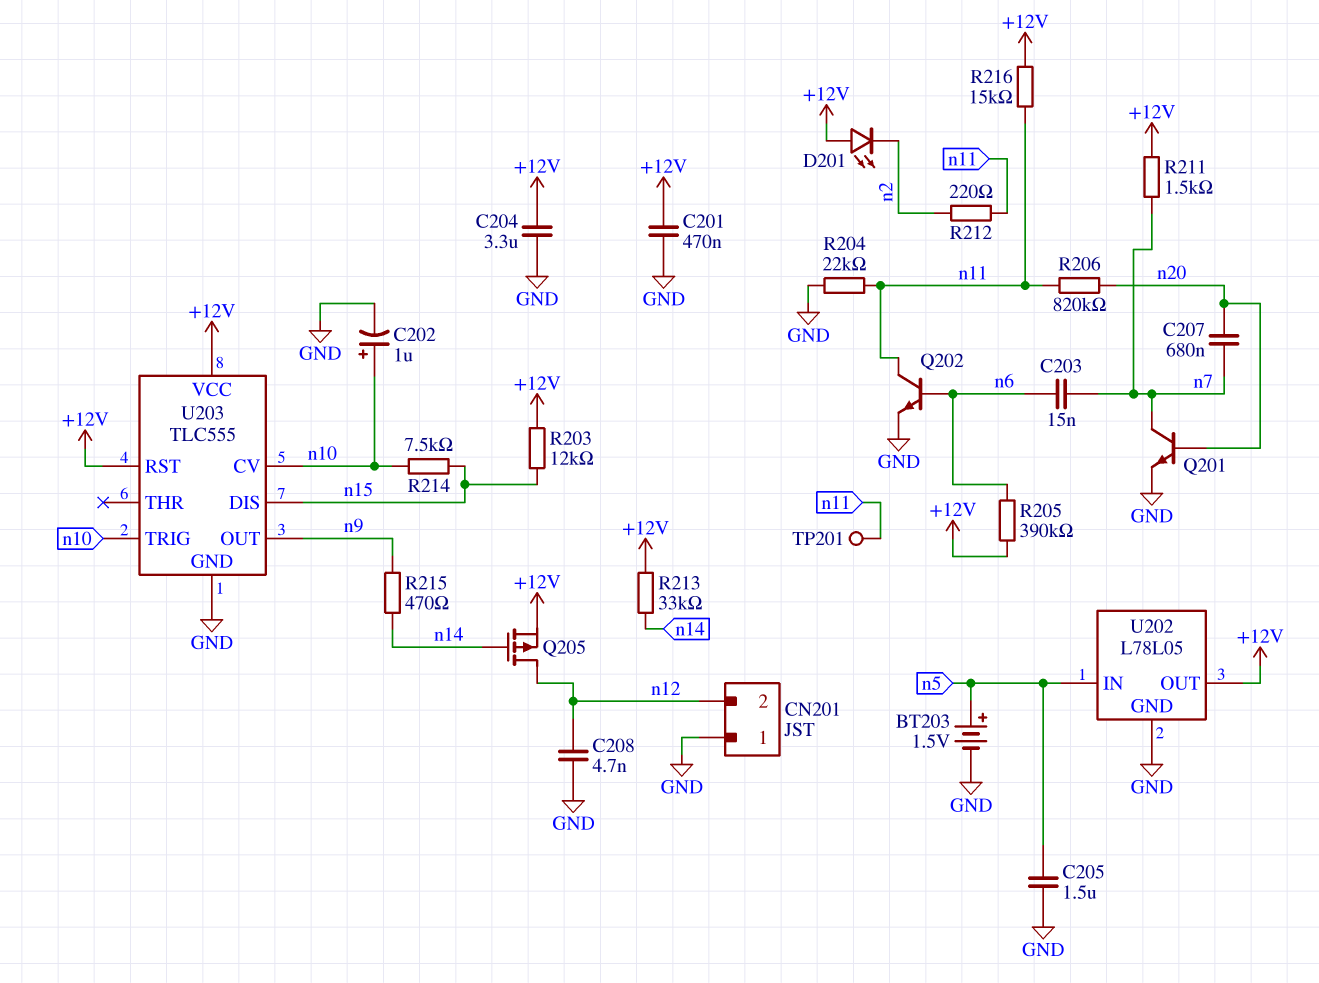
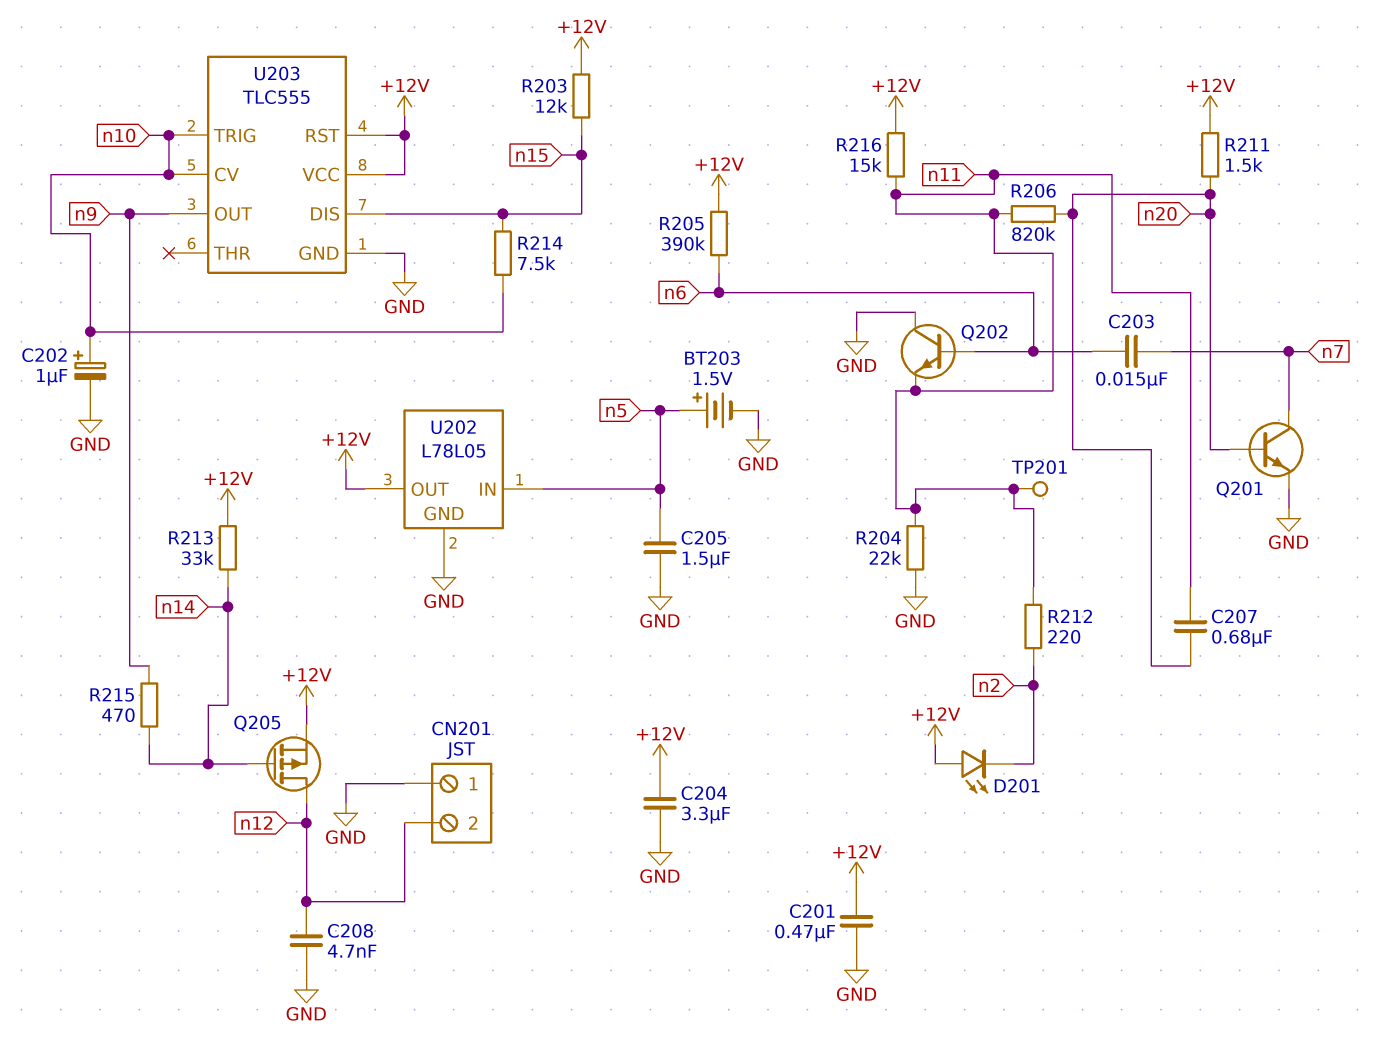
C207: 680nF (n7, n20) -> 680nF (n11, n20)
Q202: NPN (B n6, C n11, E GND) -> NPN (B n6, C GND, E n11)
R211: 1.5k (+12V, n7) -> 1.5k (+12V, n20)

